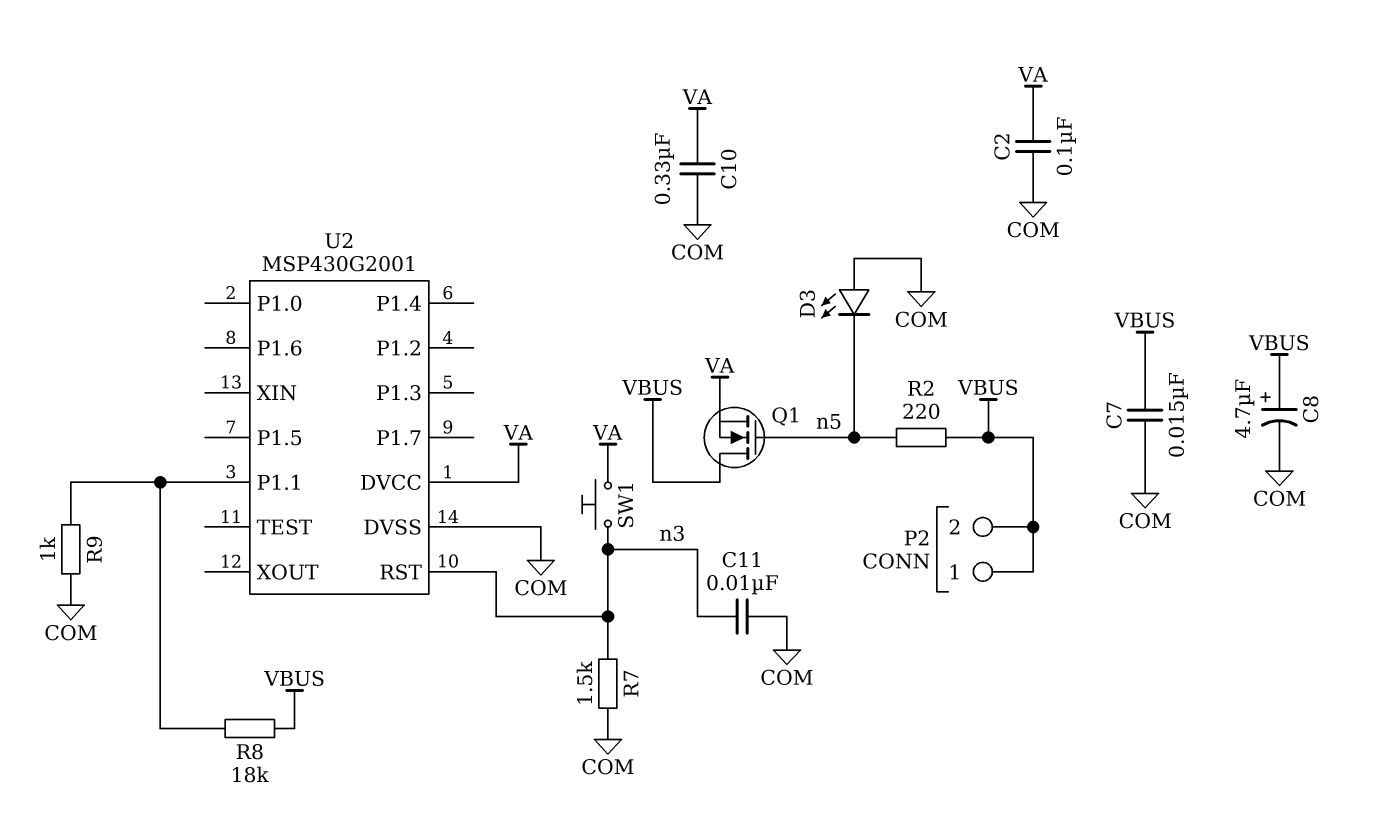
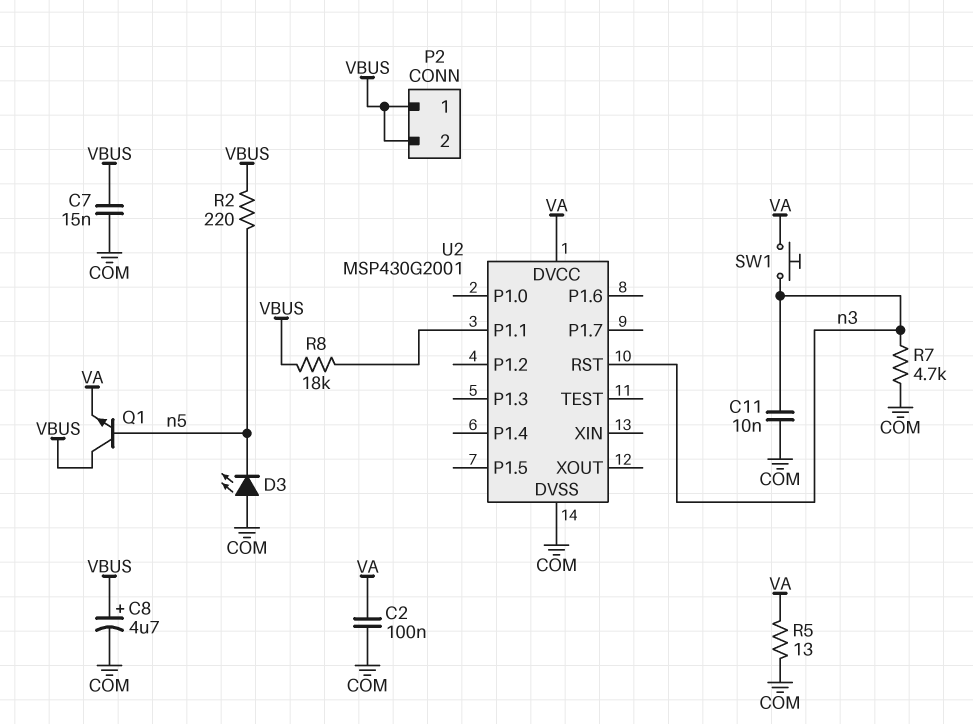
C10: 330nF (COM, VA) -> none
Q1: NMOS (G n5, D VBUS, S VA) -> NPN (B n5, C VBUS, E VA)
R5: none -> 13 (COM, VA)
R7: 1.5k (COM, n3) -> 4.7k (COM, n3)
R9: 1k (COM, U2/P1.1) -> none

